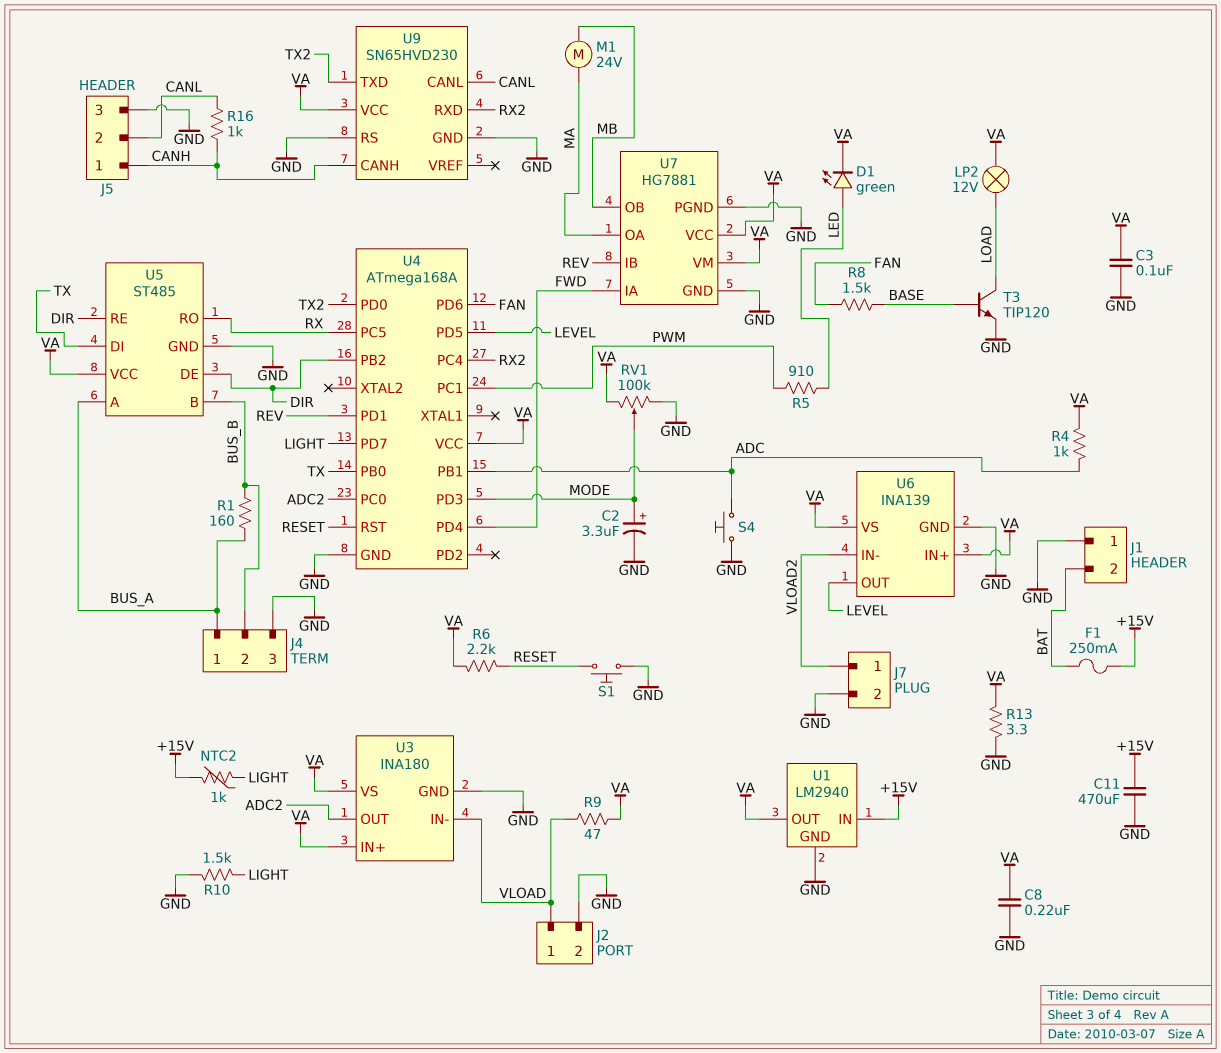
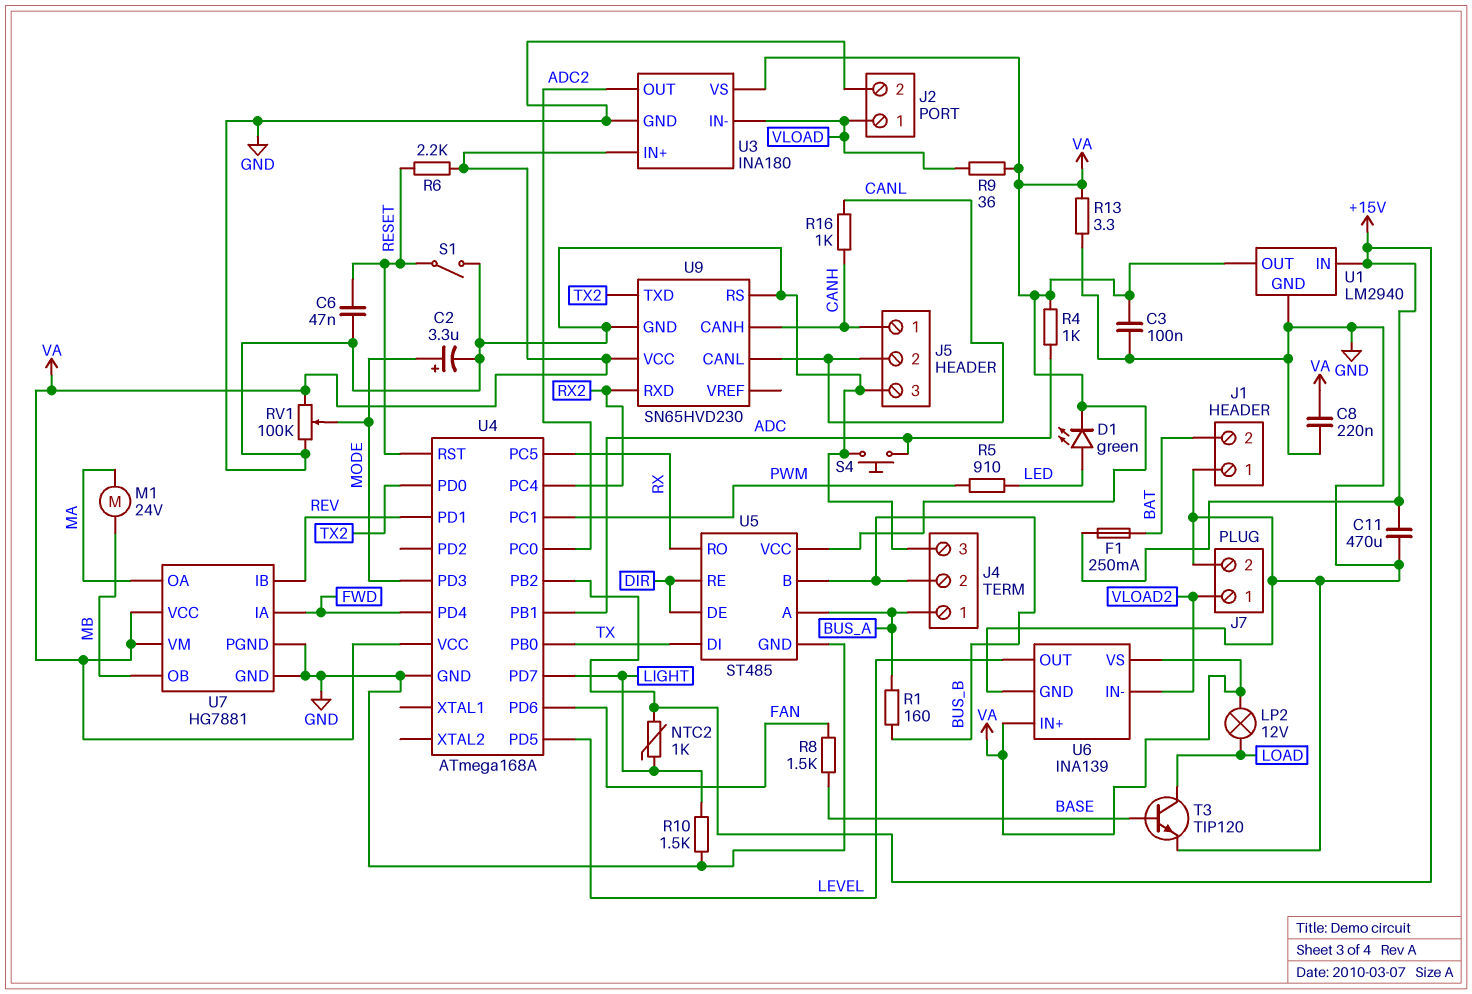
C6: none -> 47nF (GND, RESET)
R9: 47 (VA, VLOAD) -> 36 (VA, VLOAD)
S1: button (GND, RESET) -> switch (GND, RESET)
U4 pin PB2: DIR -> +15V

